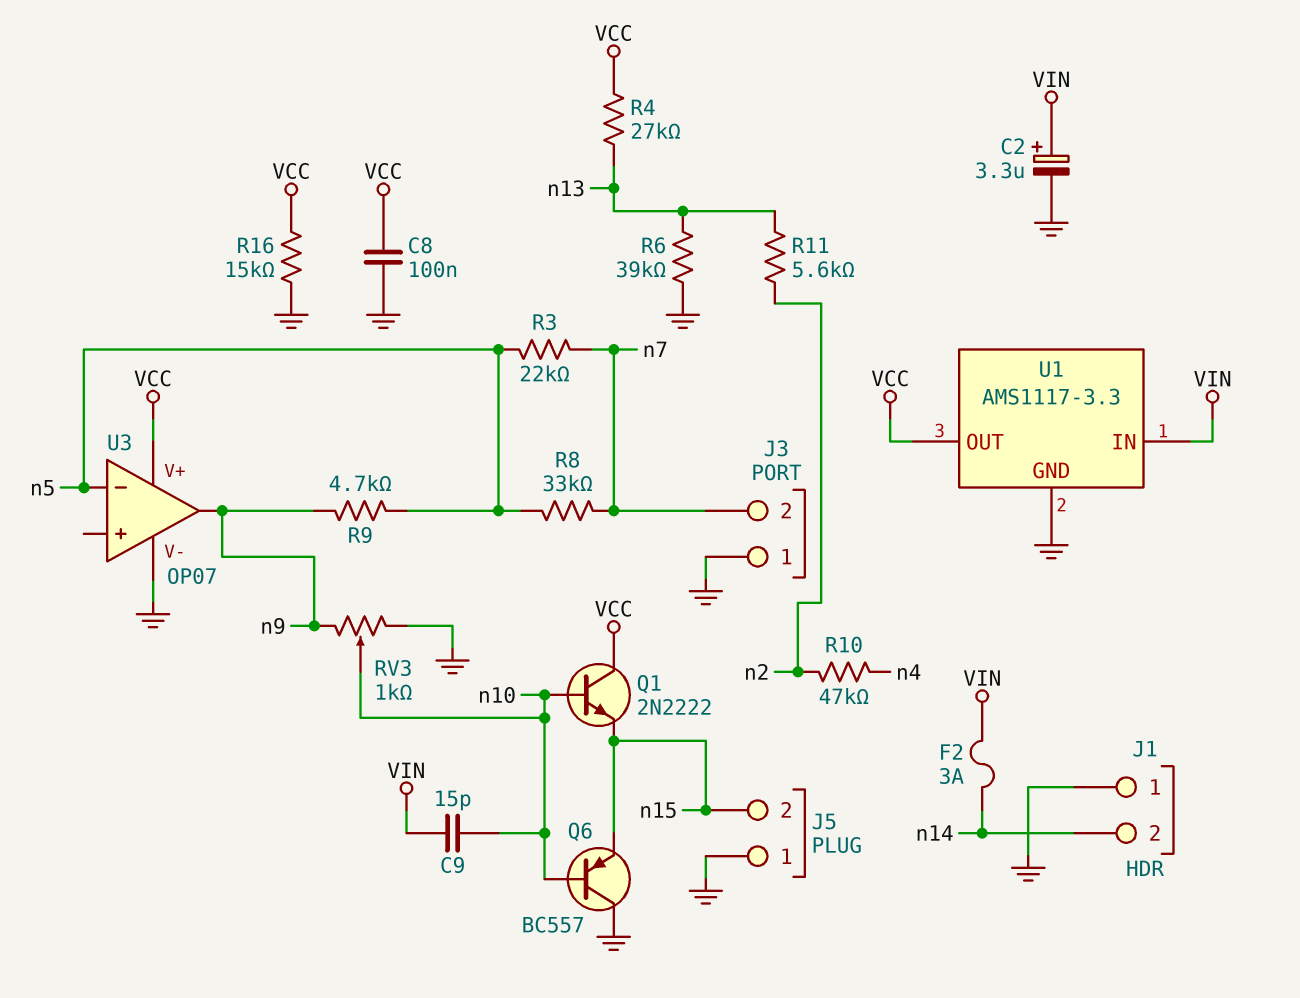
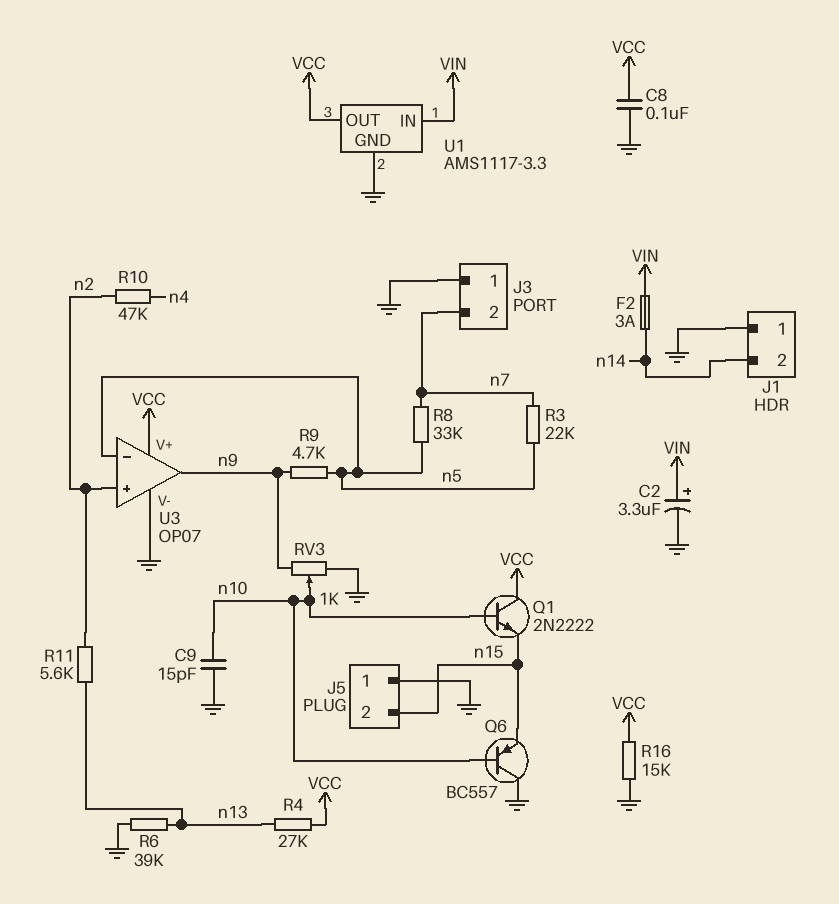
C9: 15pF (VIN, n10) -> 15pF (GND, n10)
U3 pin in+: none -> n2

